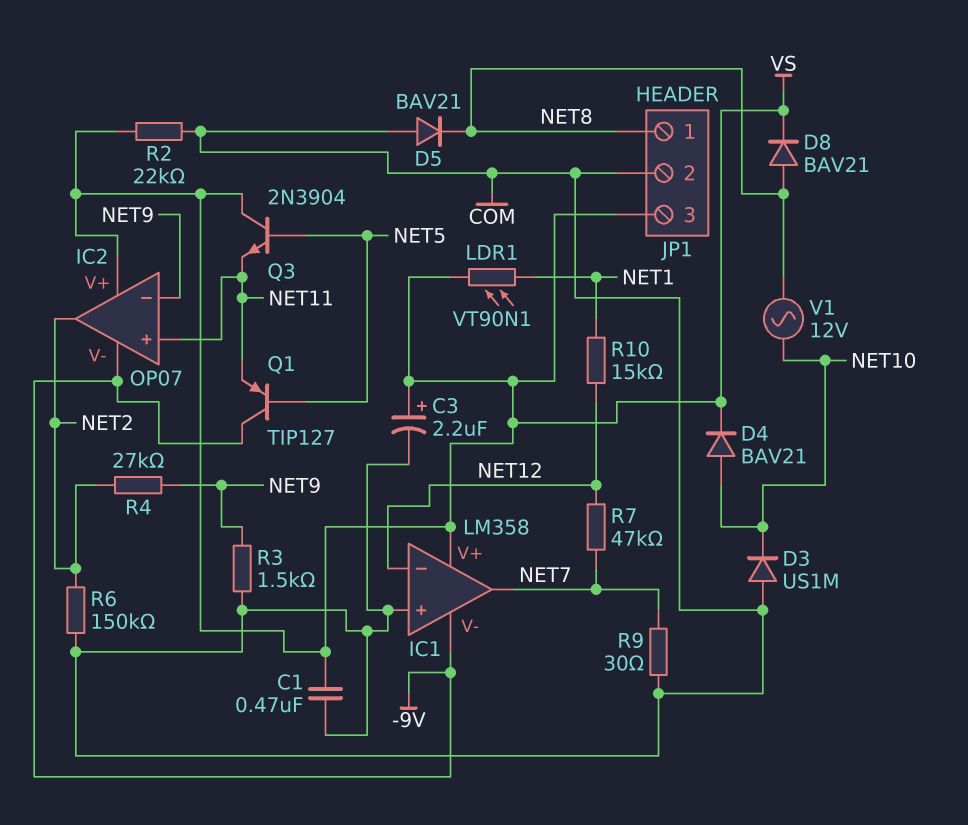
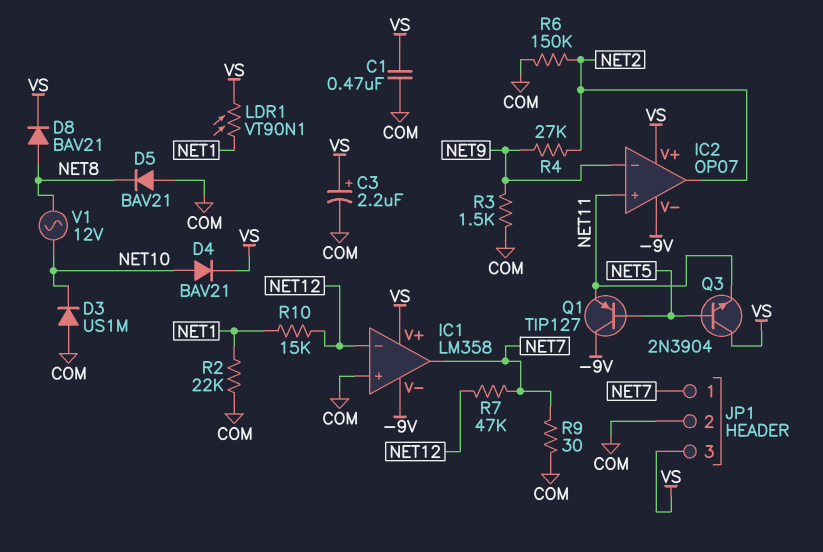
JP1 pin 1: NET8 -> NET7
R2: 22k (COM, VS) -> 22k (COM, NET1)

